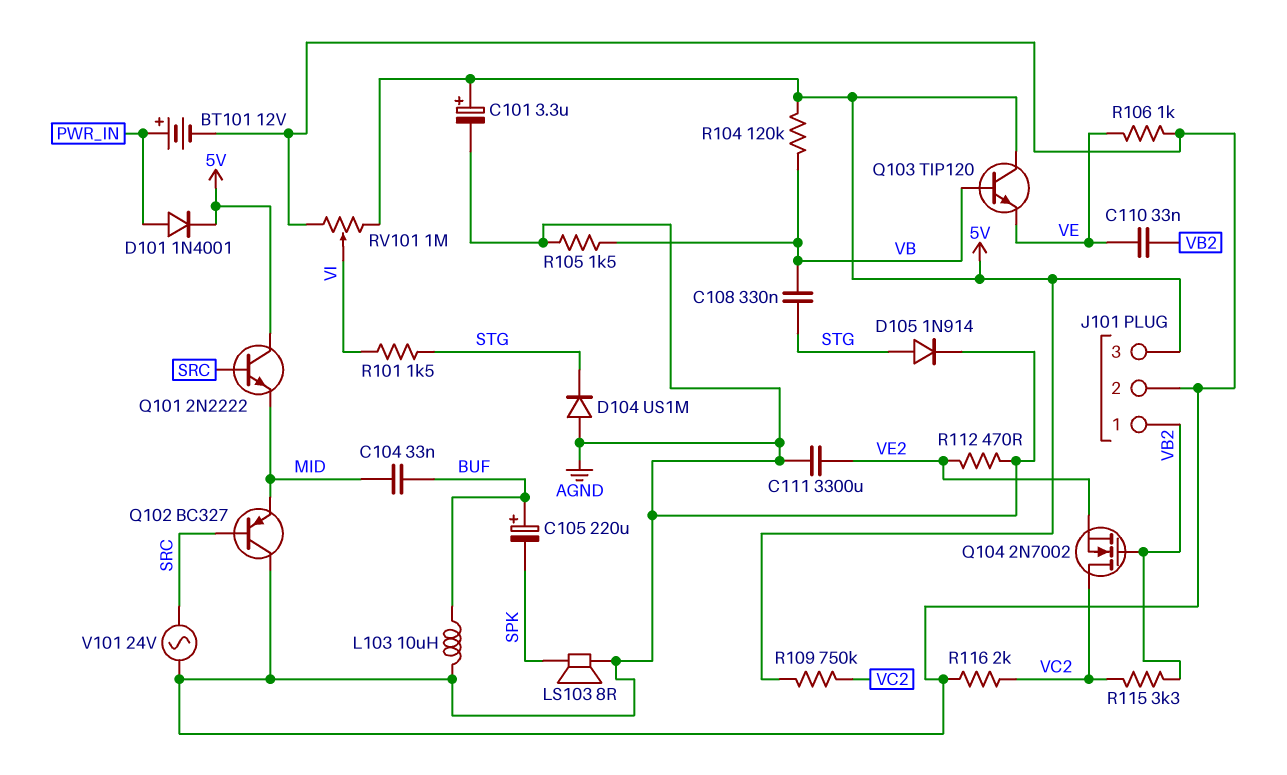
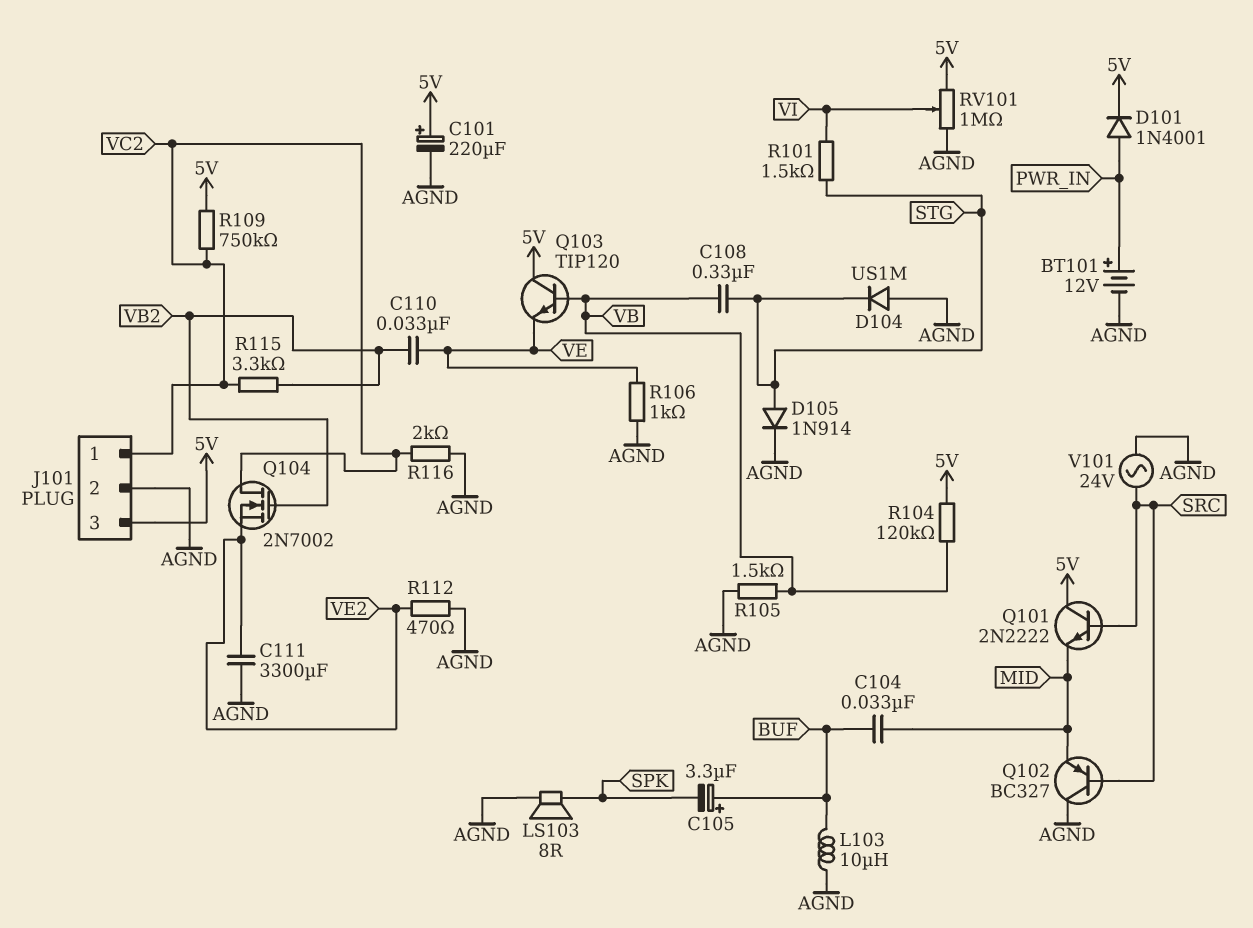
C101: 3.3uF (plus 5V, minus AGND) -> 220uF (plus 5V, minus AGND)
C105: 220uF (plus BUF, minus SPK) -> 3.3uF (plus BUF, minus SPK)
J101 pin 1: VB2 -> VC2

